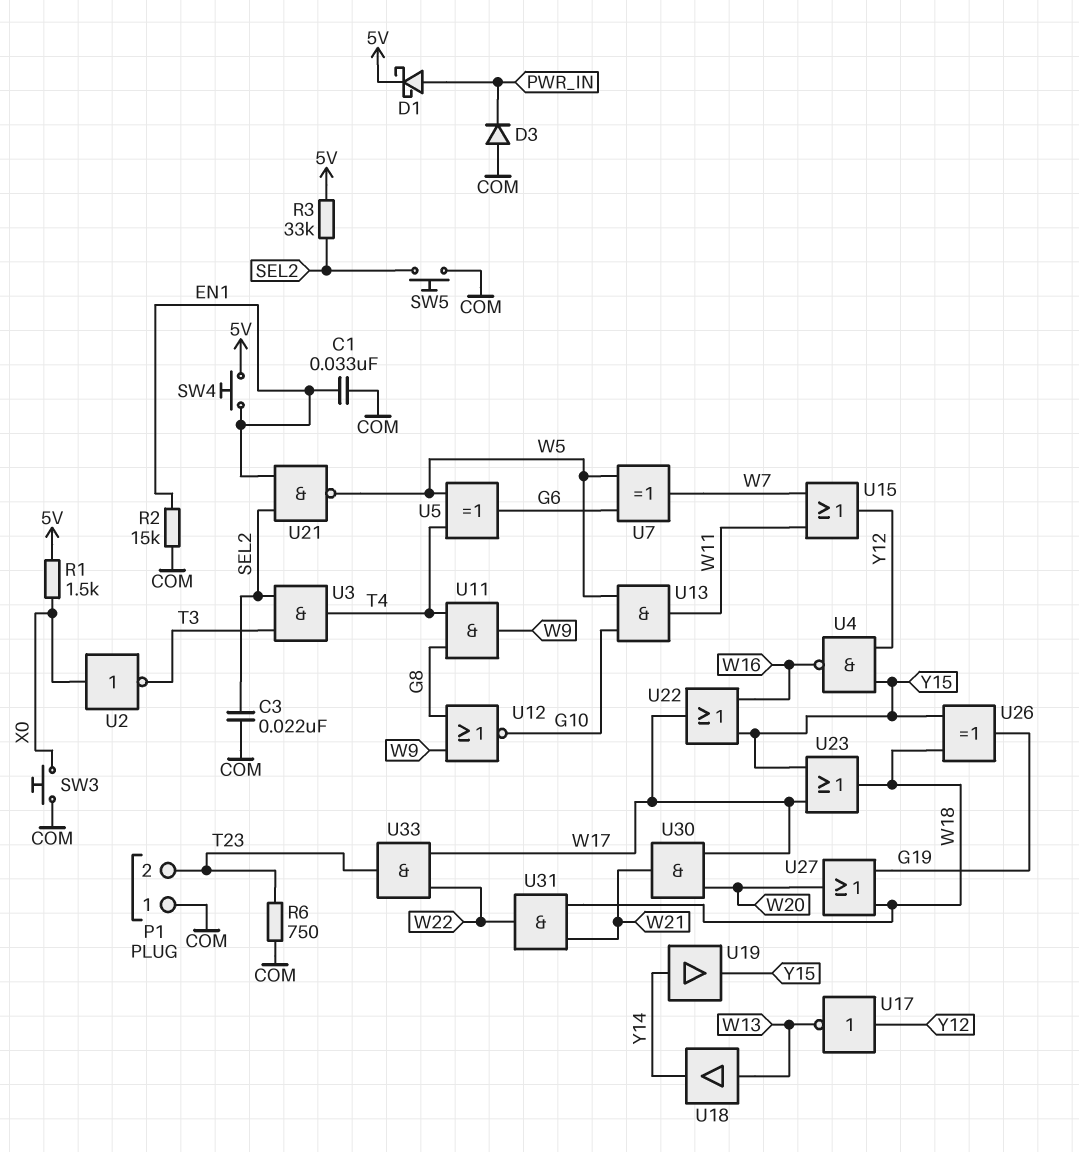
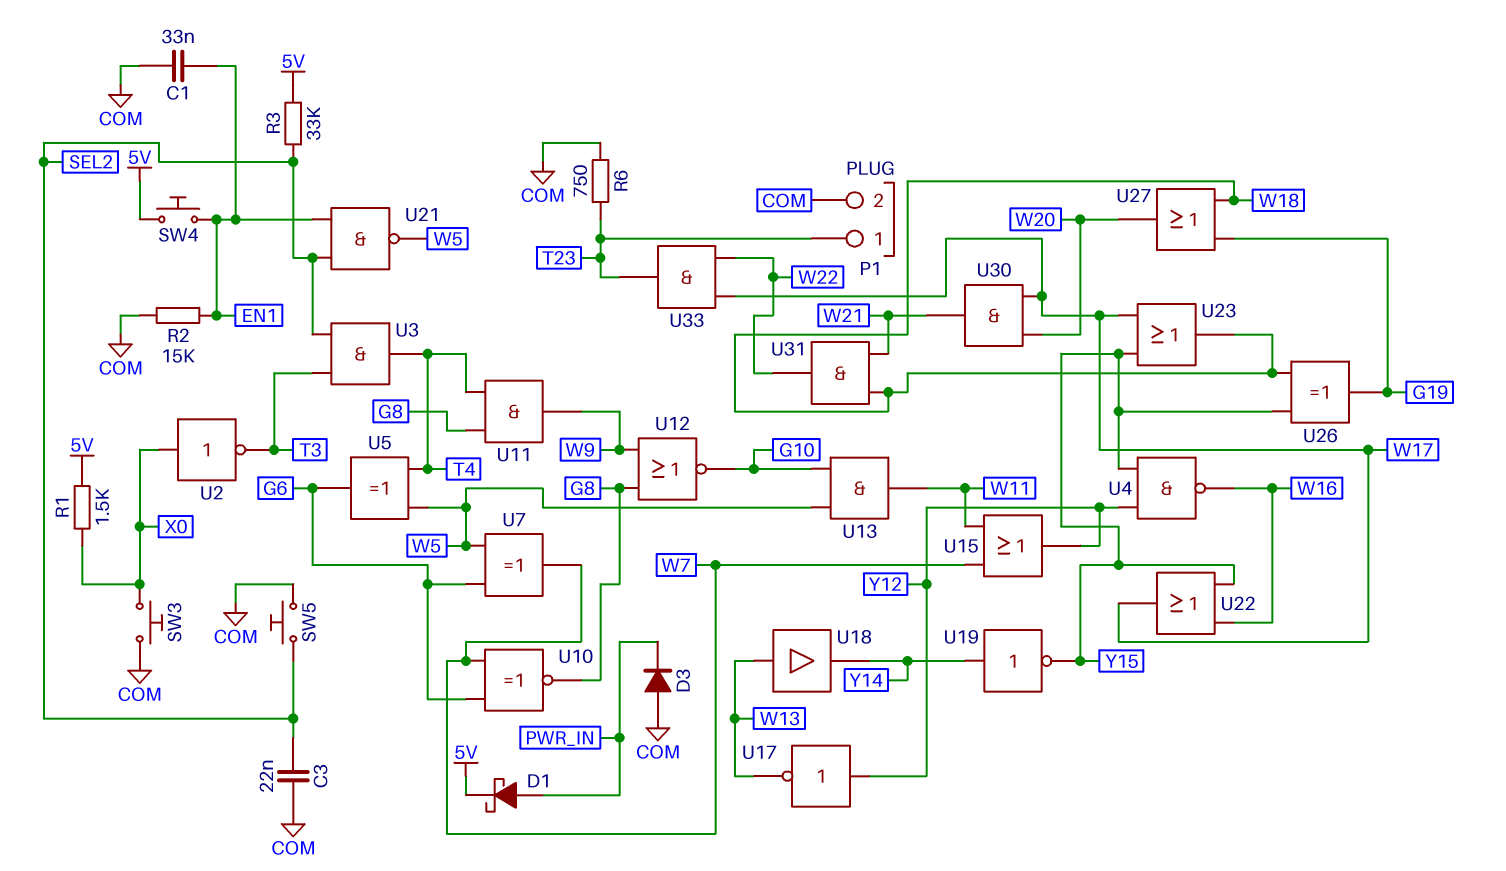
P1 pin 1: COM -> T23
P1 pin 2: T23 -> COM
U10: none -> XNOR (in G6, in W7, out G8)
U19: buffer (in Y14, out Y15) -> NOT (in Y14, out Y15)

